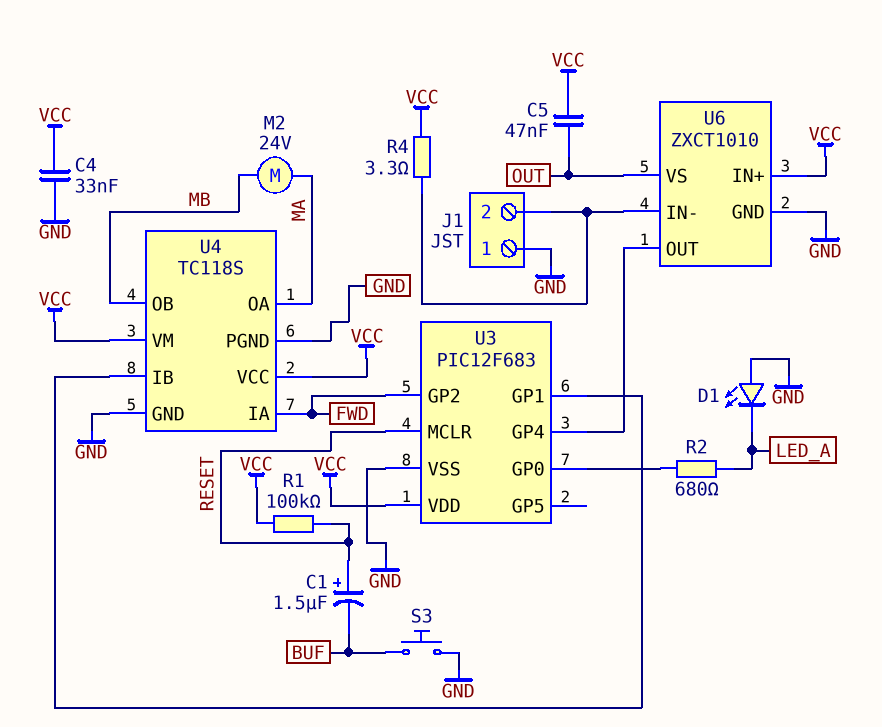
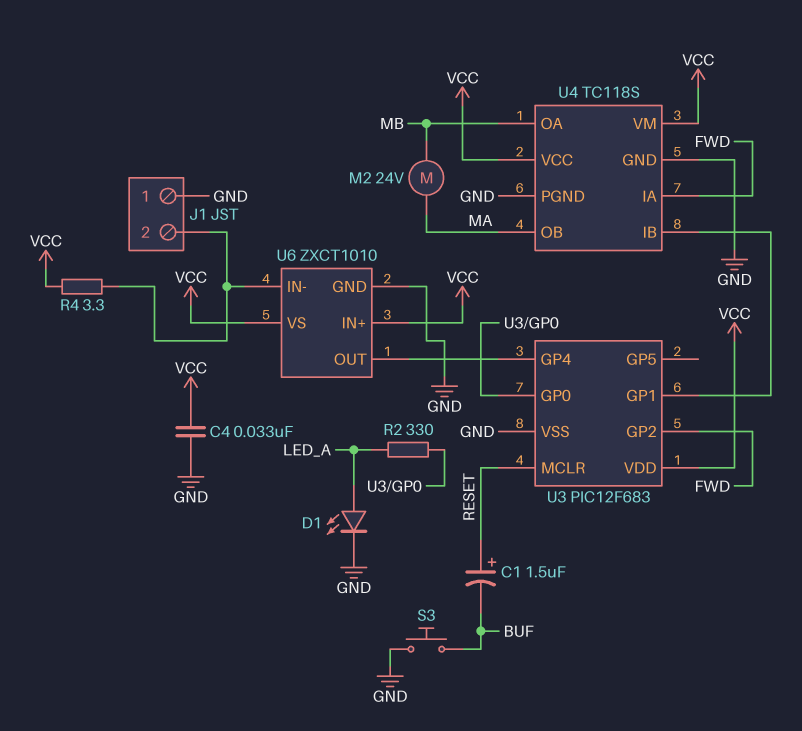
C5: 47nF (OUT, VCC) -> none
D1: LED (A GND, K LED_A) -> LED (A LED_A, K GND)
R1: 100k (RESET, VCC) -> none
R2: 680 (LED_A, U3/GP0) -> 330 (LED_A, U3/GP0)
U4 pin OA: MA -> MB
U4 pin OB: MB -> MA
U6 pin VS: OUT -> VCC

